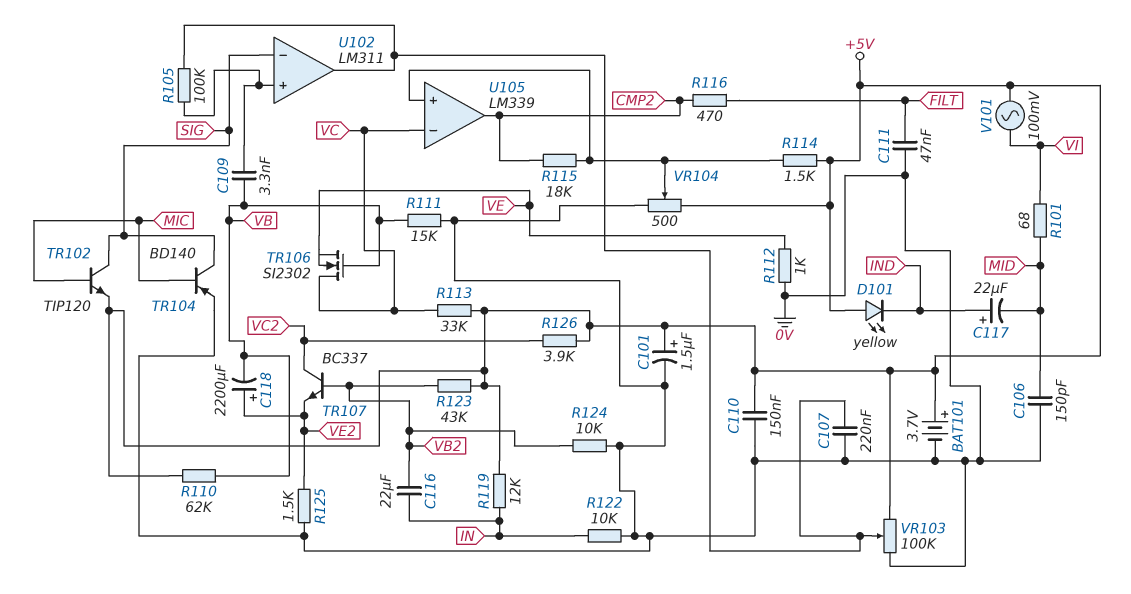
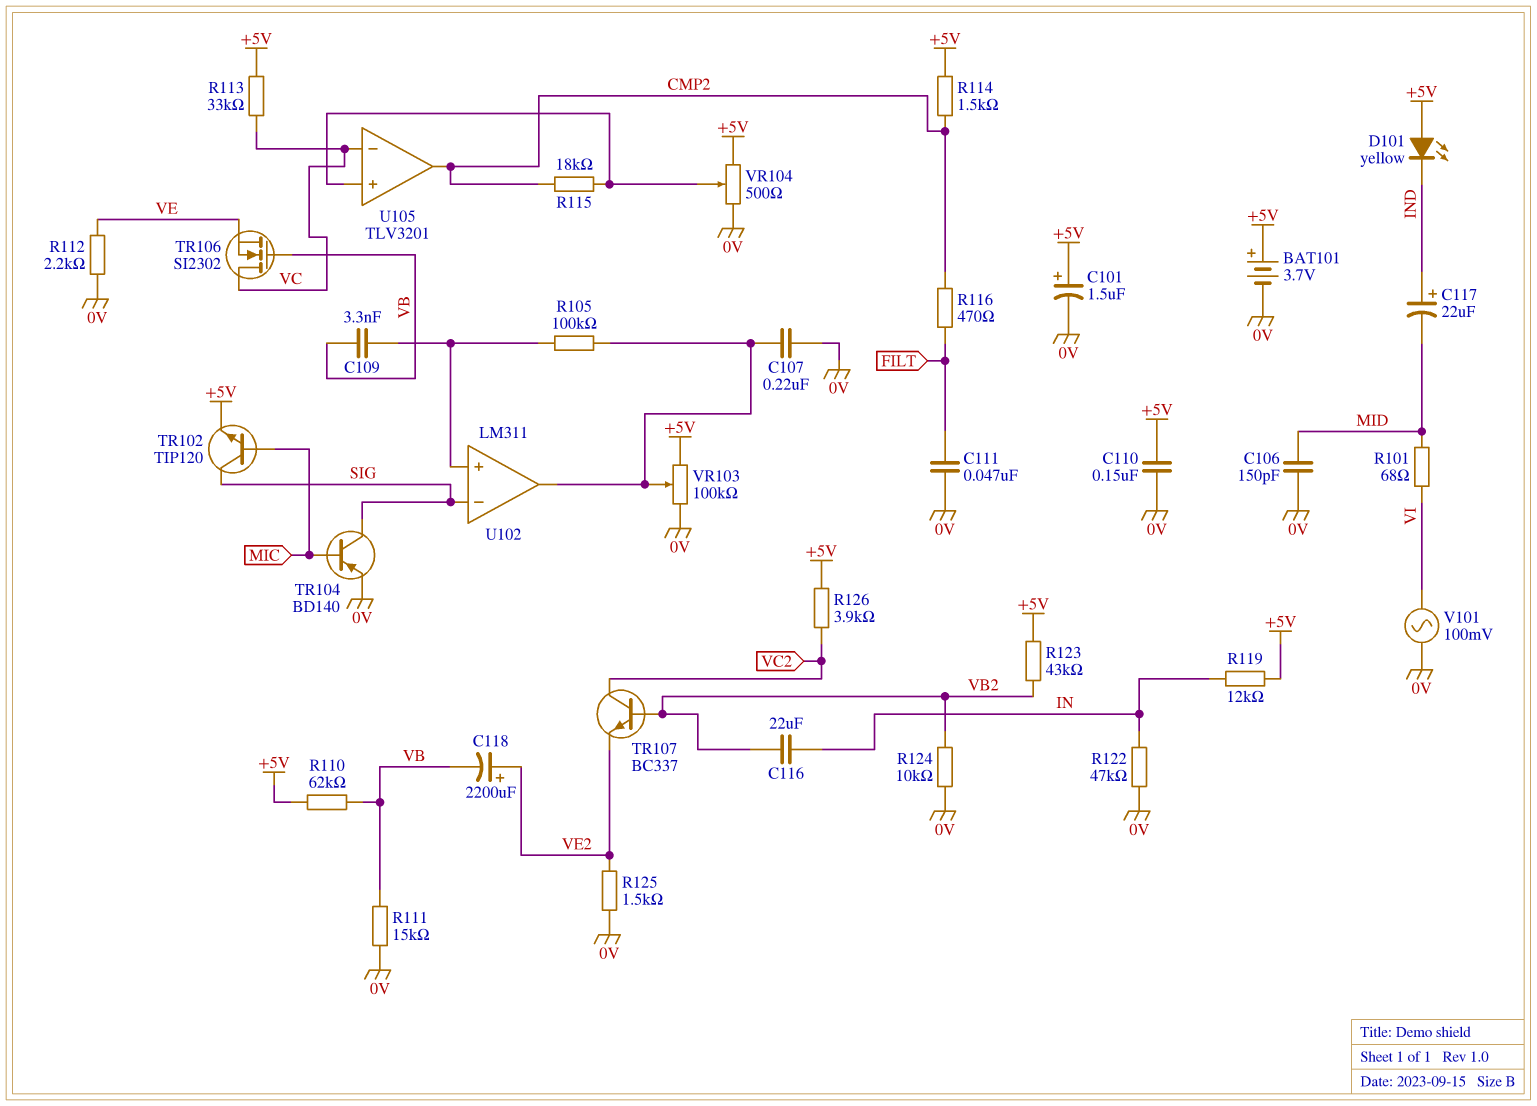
R112: 1k (0V, VE) -> 2.2k (0V, VE)
R114: 1.5k (+5V, U105/in+) -> 1.5k (+5V, CMP2)
R122: 10k (0V, IN) -> 47k (0V, IN)
U105: LM339 -> TLV3201
V101: AC 100mV (+5V, VI) -> AC 100mV (0V, VI)

